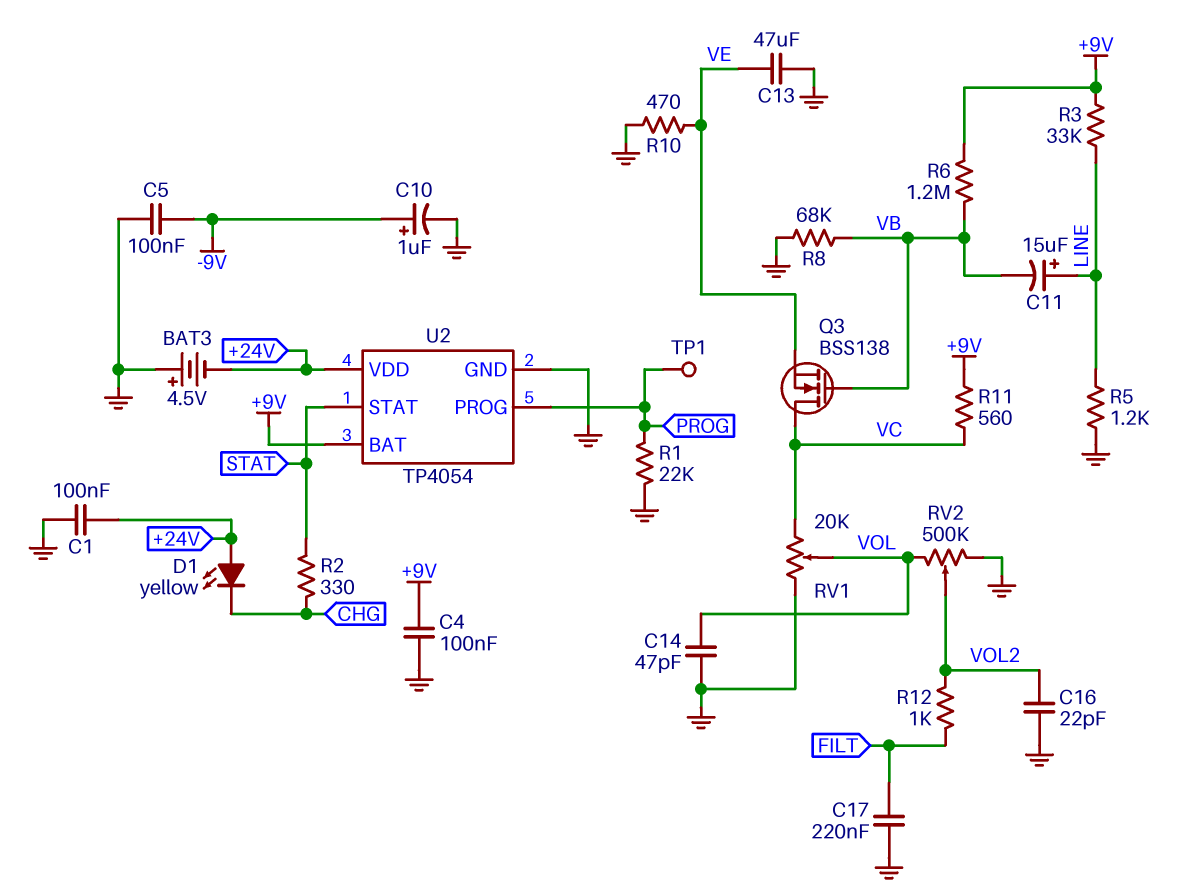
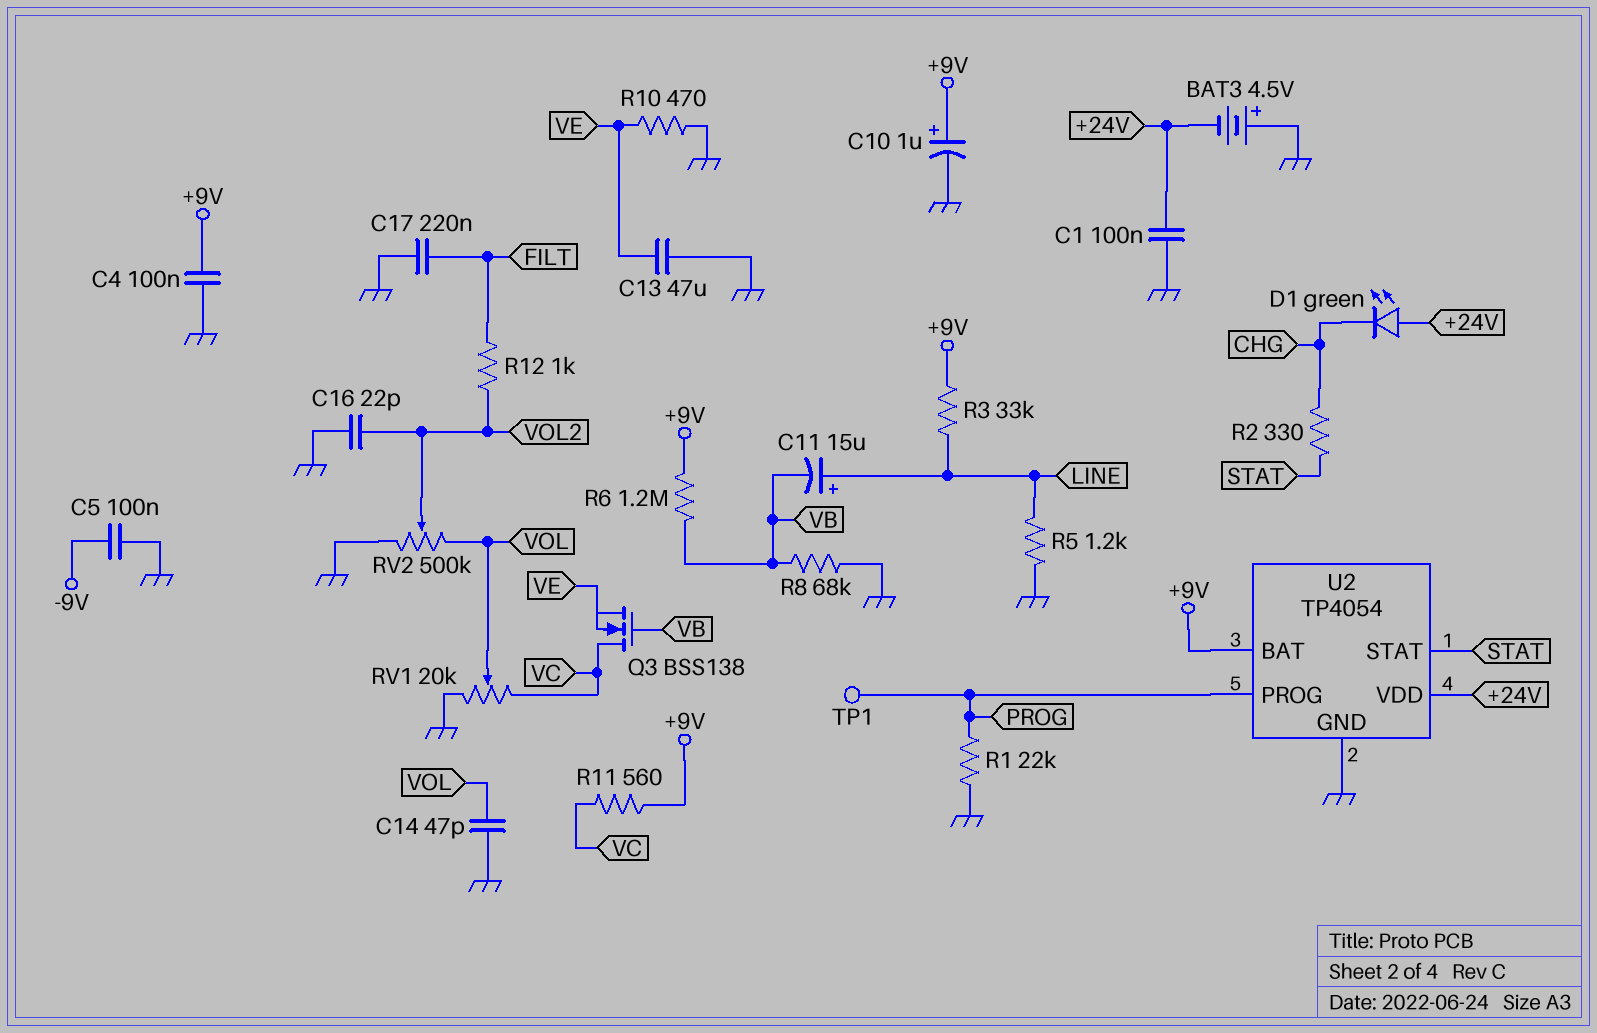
C10: 1uF (plus -9V, minus GND) -> 1uF (plus +9V, minus GND)
D1: LED yellow (A +24V, K CHG) -> LED green (A +24V, K CHG)

